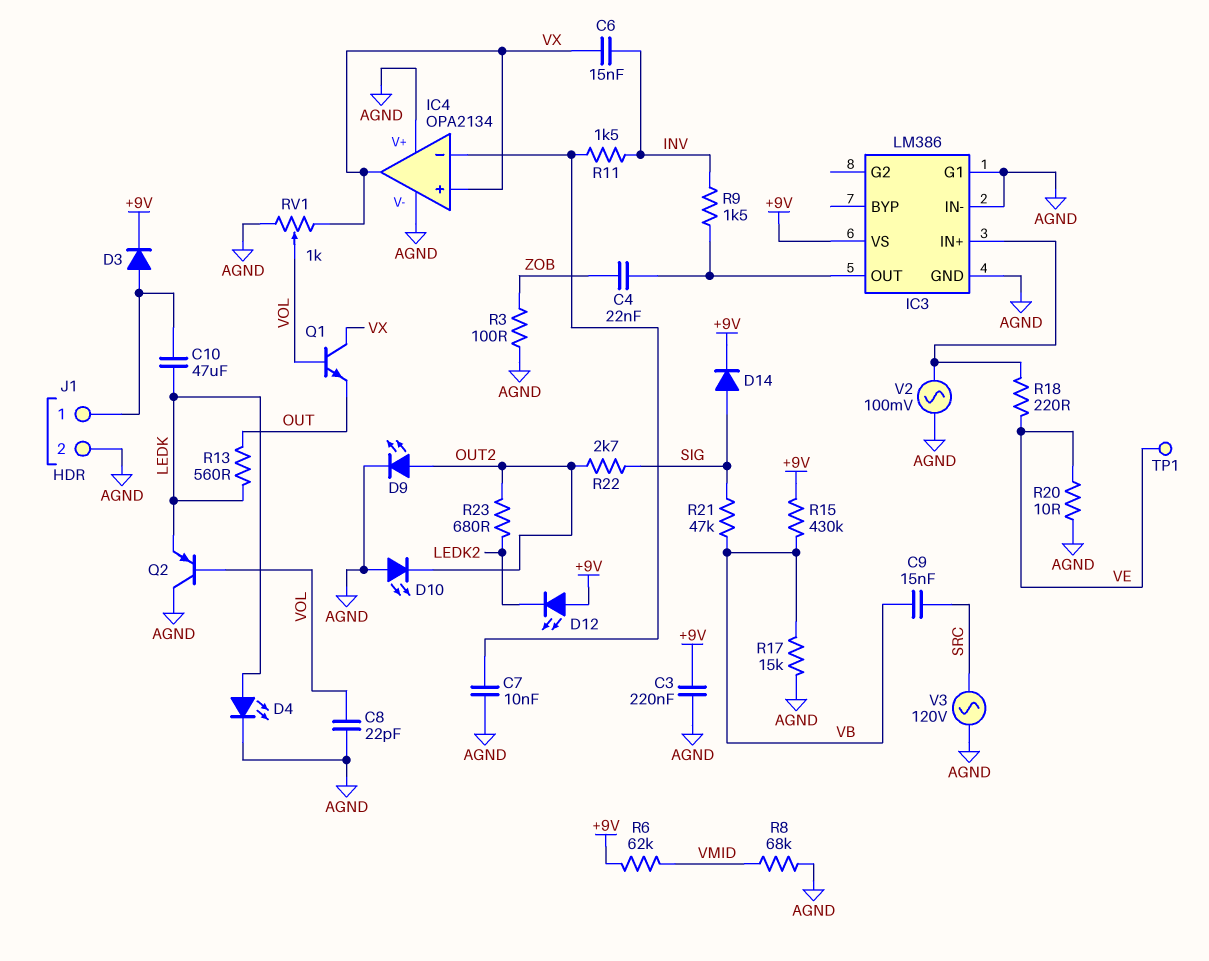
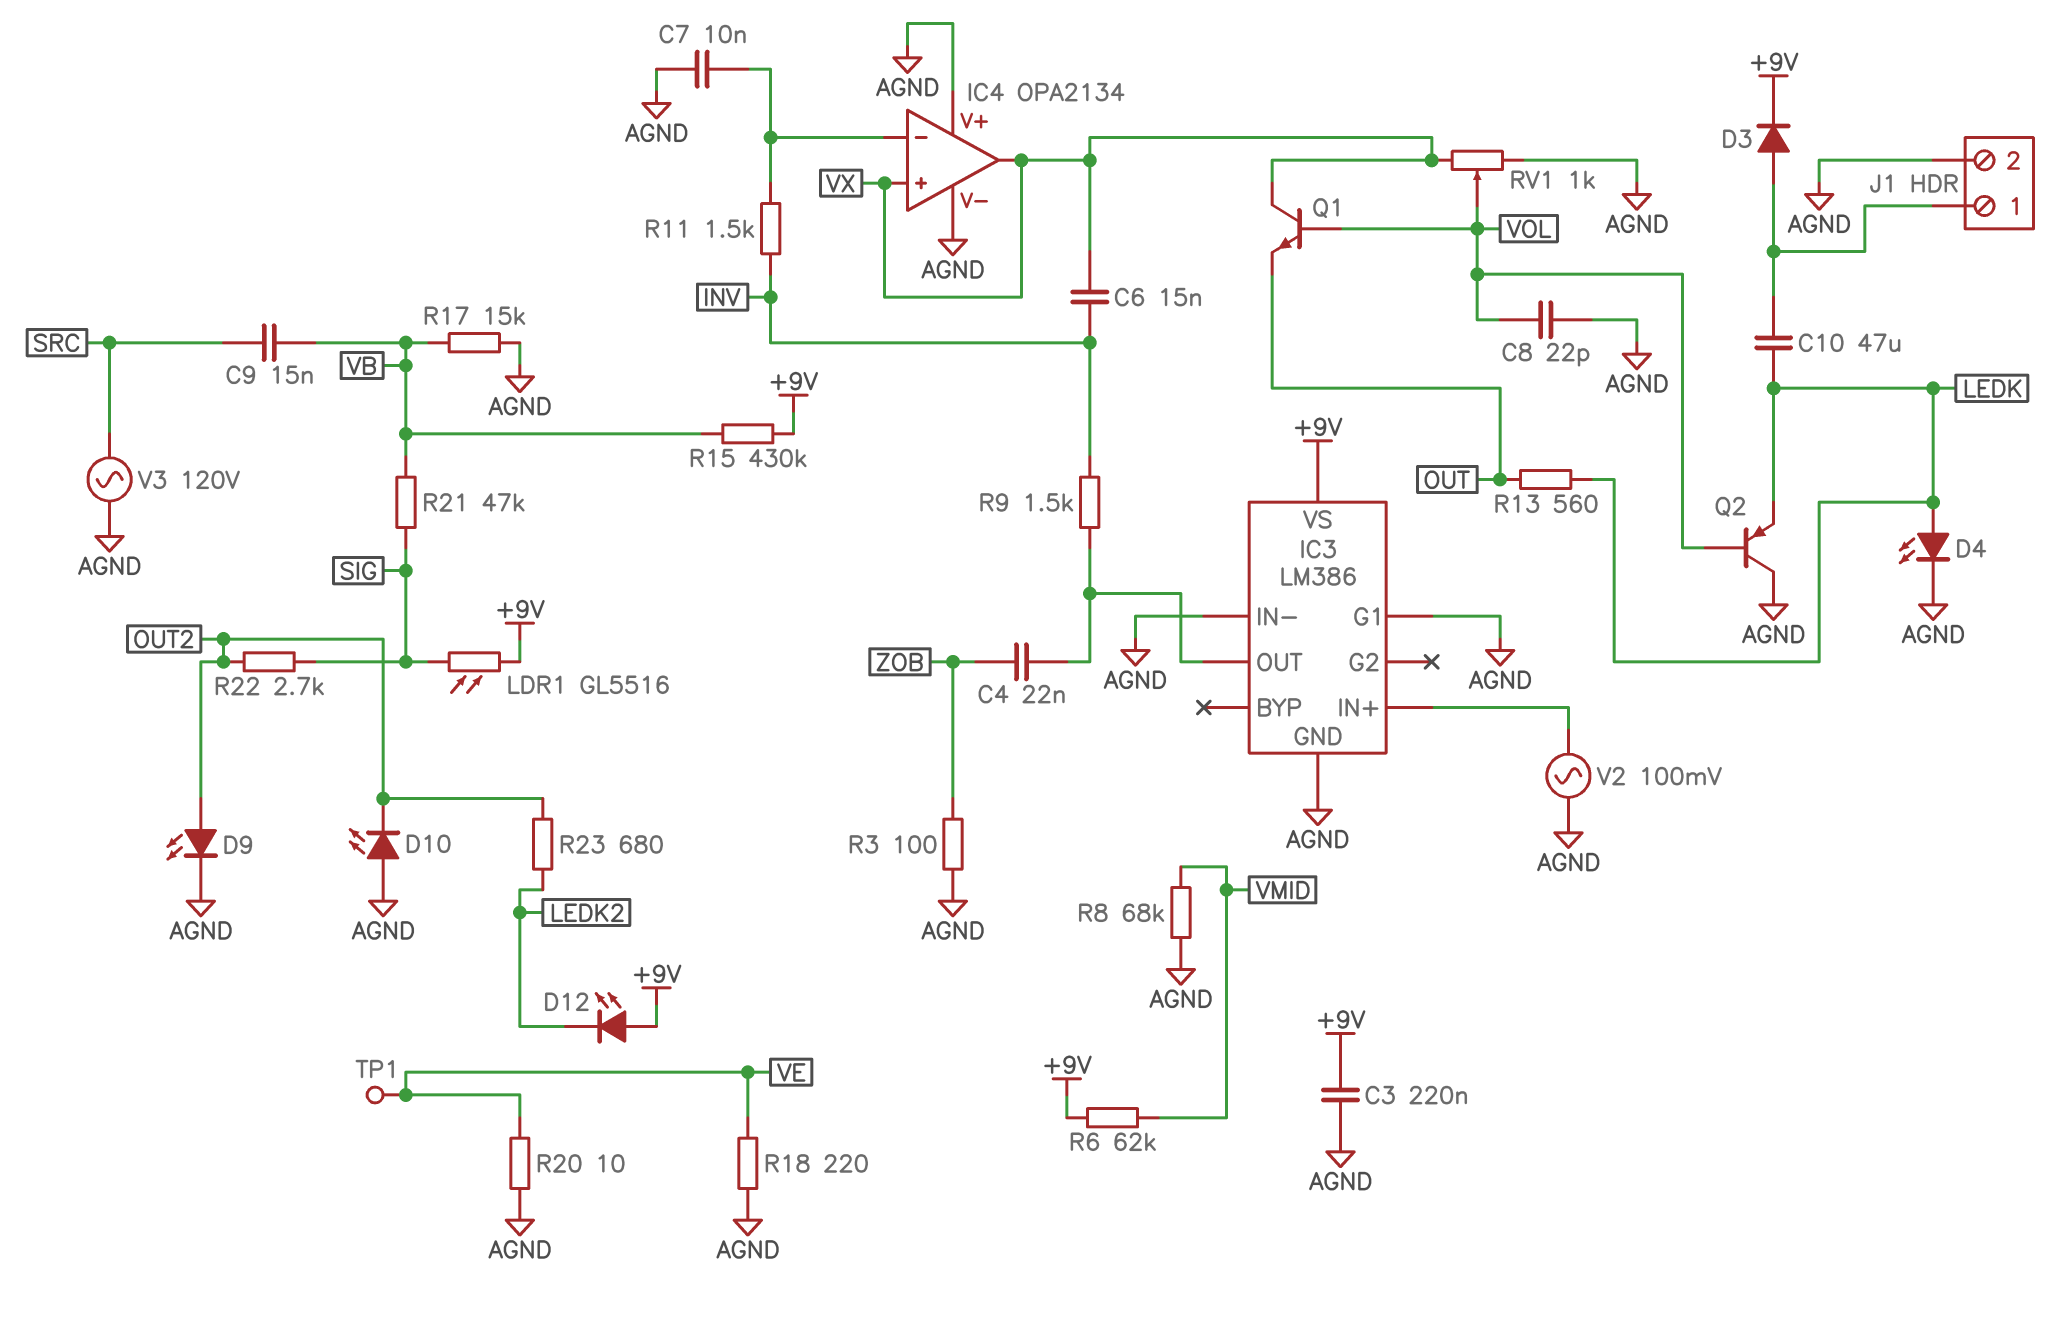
D14: diode (A SIG, K +9V) -> none
LDR1: none -> GL5516 (+9V, SIG)
R18: 220 (IC3/IN+, VE) -> 220 (AGND, VE)

